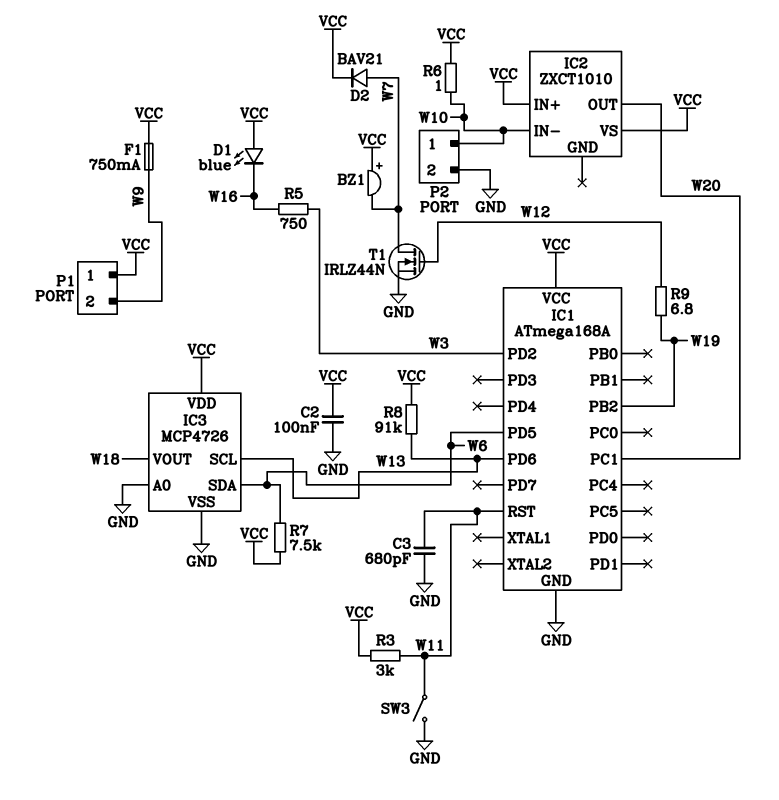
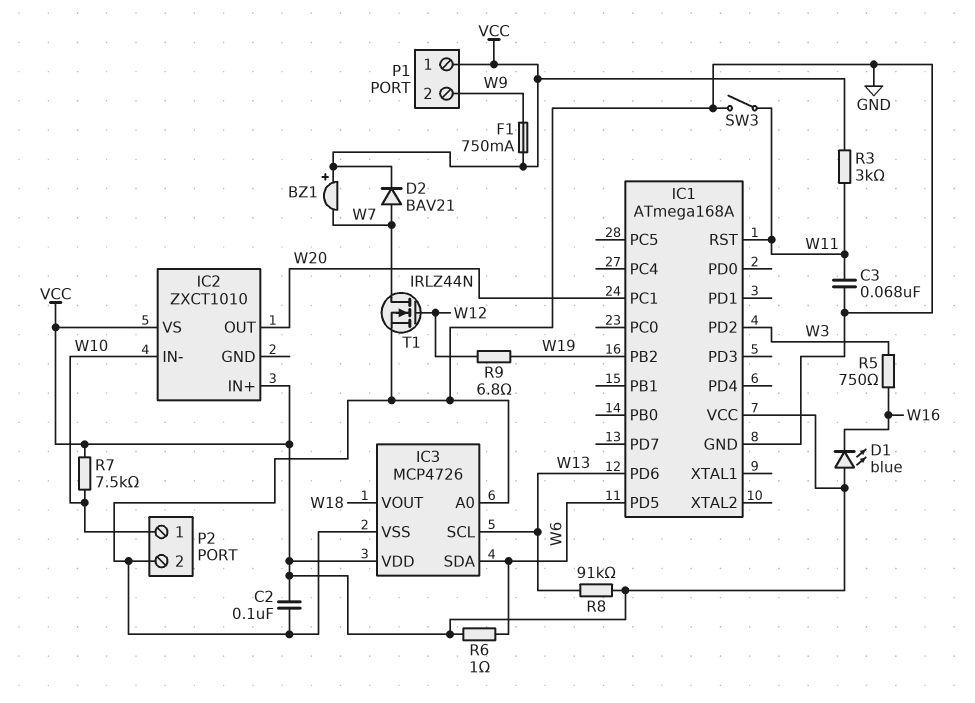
C3: 680pF (GND, W11) -> 68nF (GND, W11)
R6: 1 (VCC, W10) -> 1 (VCC, W6)
R7: 7.5k (VCC, W6) -> 7.5k (VCC, W10)

